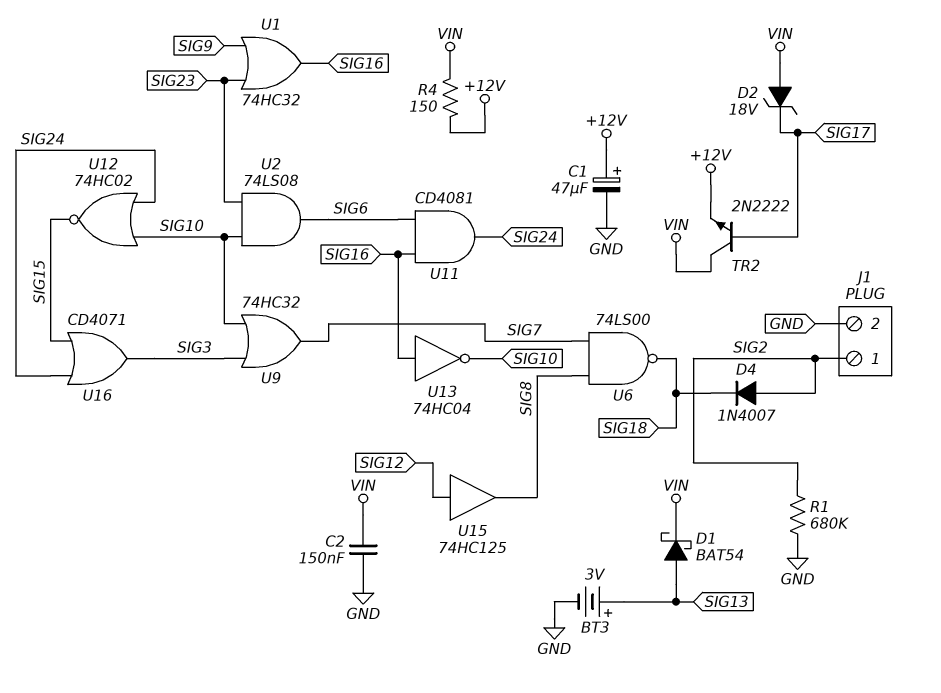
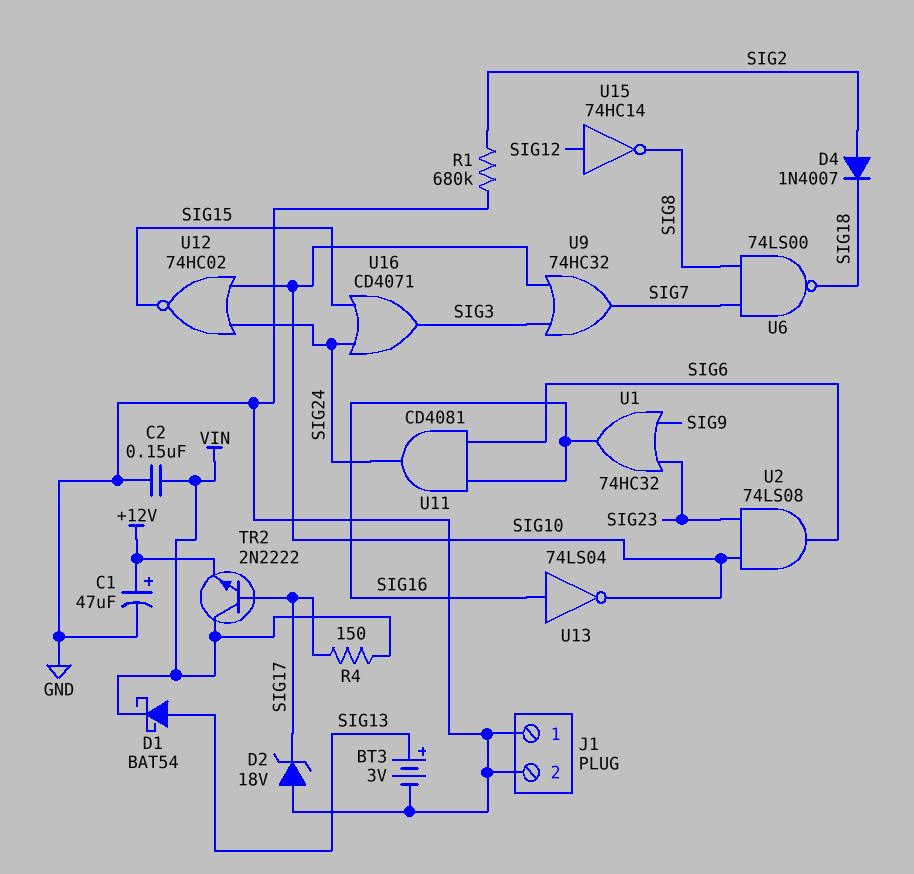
D2: zener 18V (A VIN, K SIG17) -> zener 18V (A GND, K SIG17)
J1 pin 1: SIG2 -> GND
R4: 150 (+12V, VIN) -> 150 (SIG17, VIN)
U13: NOT 74HC04 (in SIG16, out SIG10) -> NOT 74LS04 (in SIG16, out SIG10)
U15: buffer 74HC125 (in SIG12, out SIG8) -> NOT 74HC14 (in SIG12, out SIG8)

